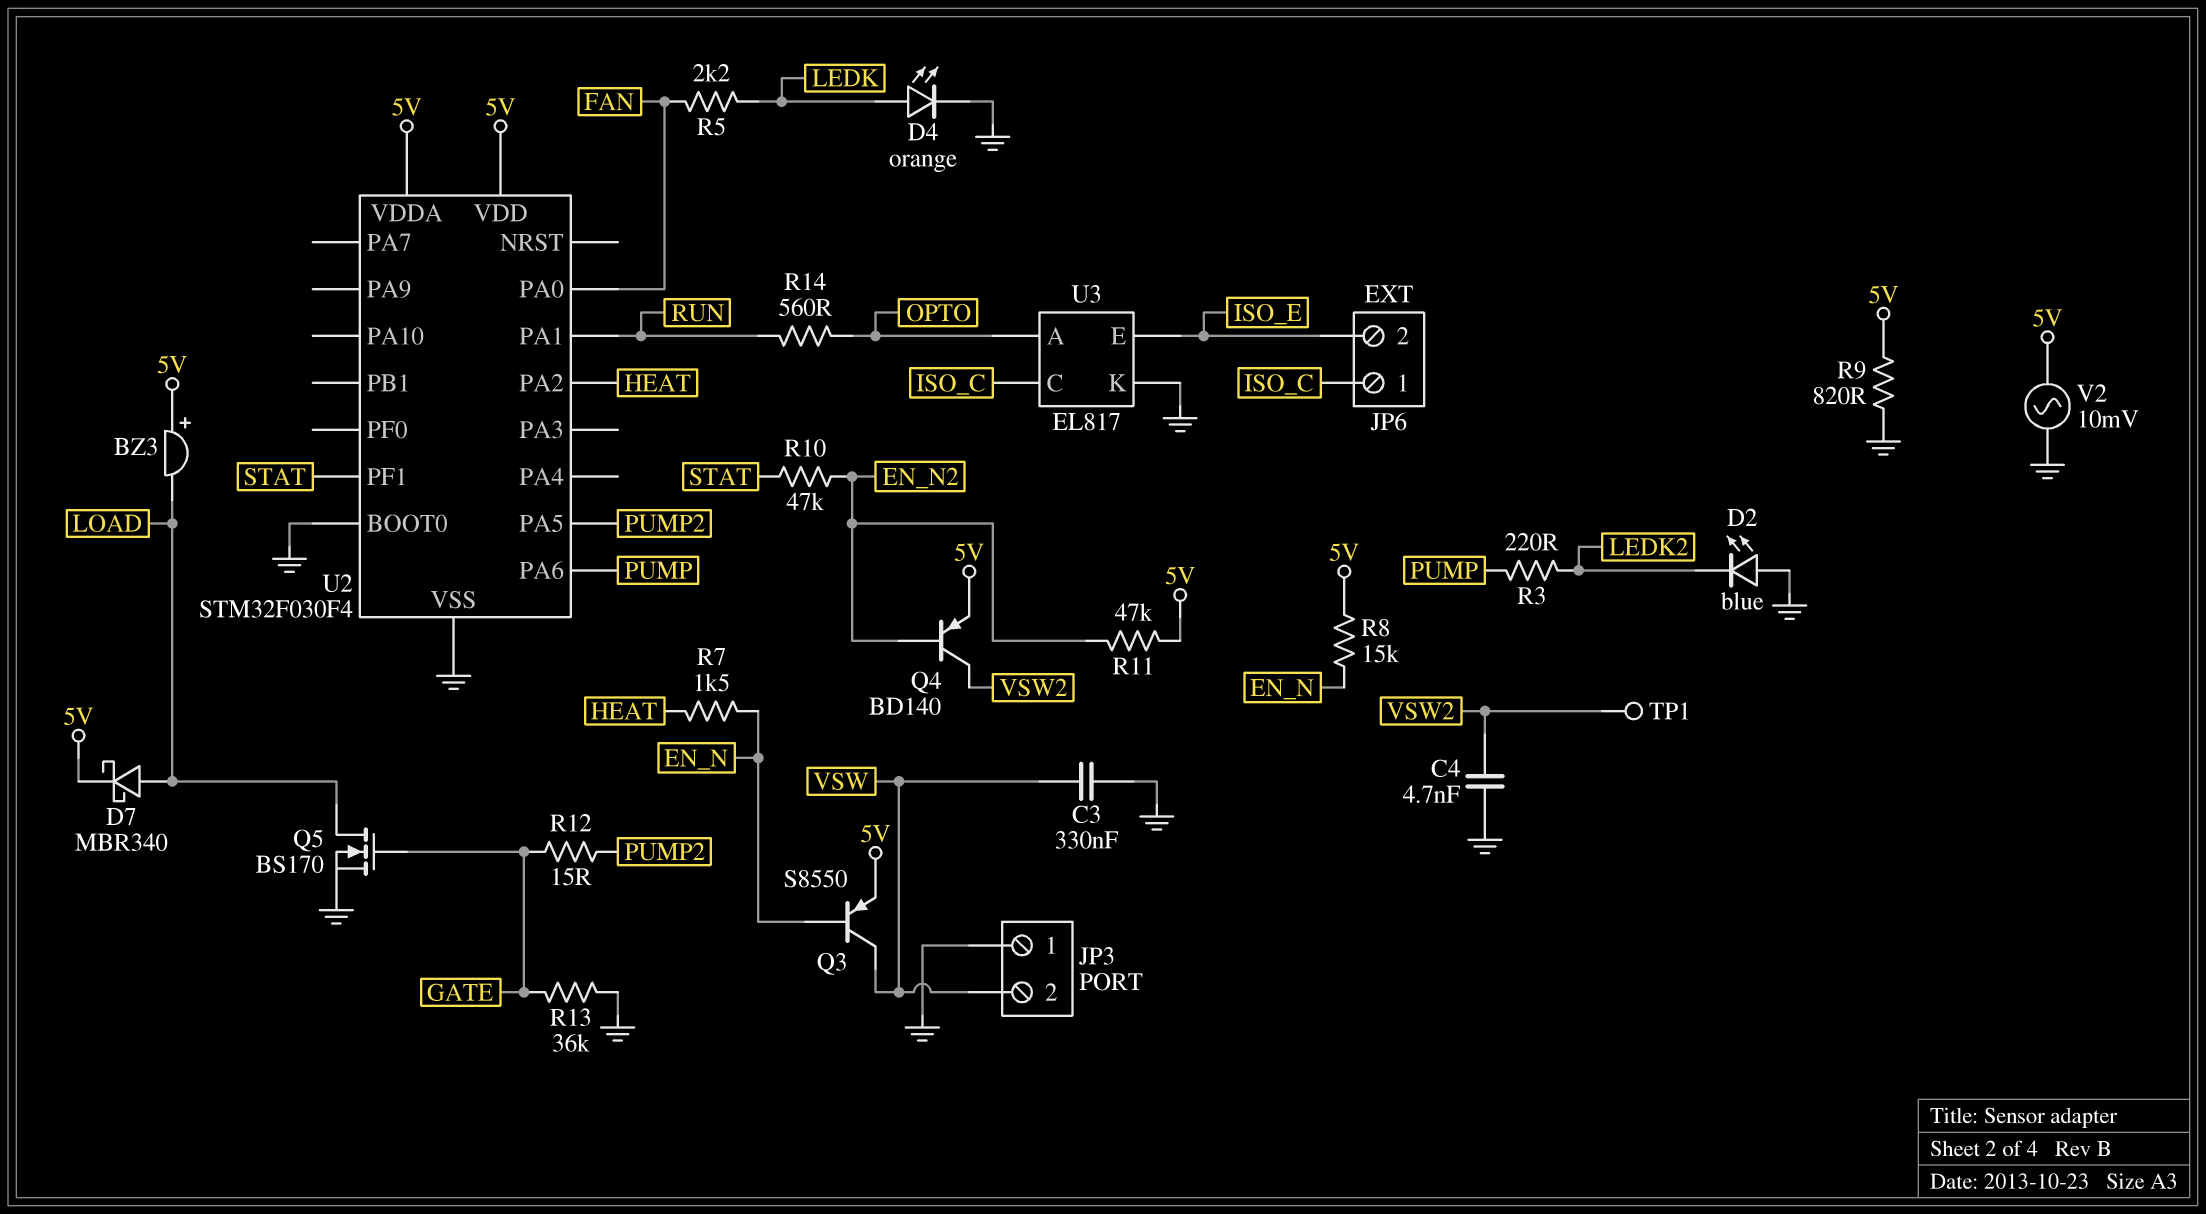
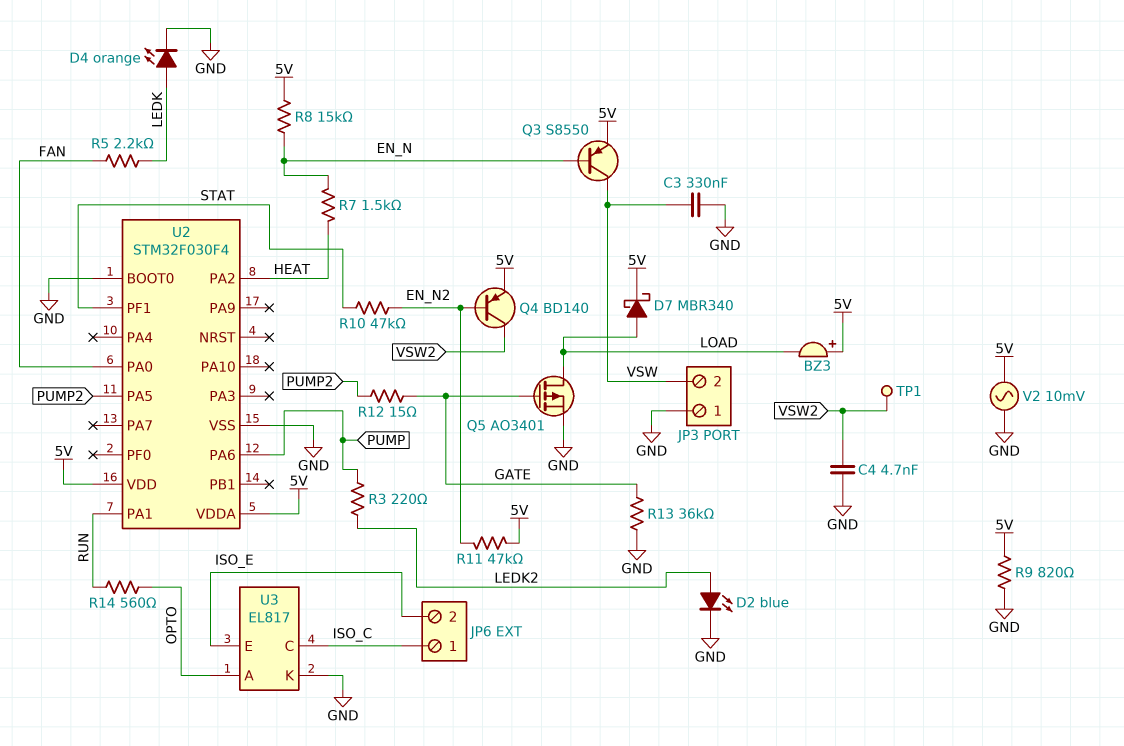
D2: LED blue (A GND, K LEDK2) -> LED blue (A LEDK2, K GND)
Q5: NMOS BS170 (G GATE, D LOAD, S GND) -> PMOS AO3401 (G GATE, D LOAD, S GND)

